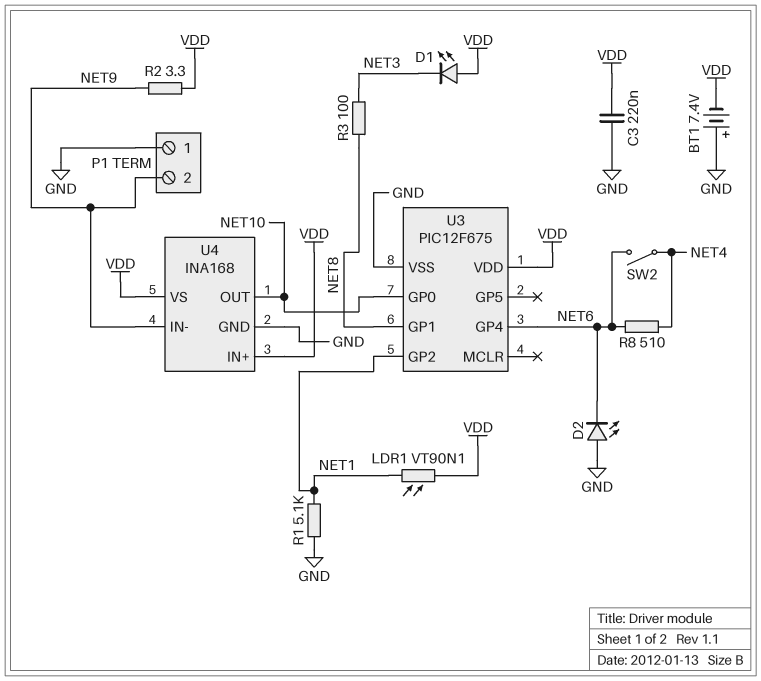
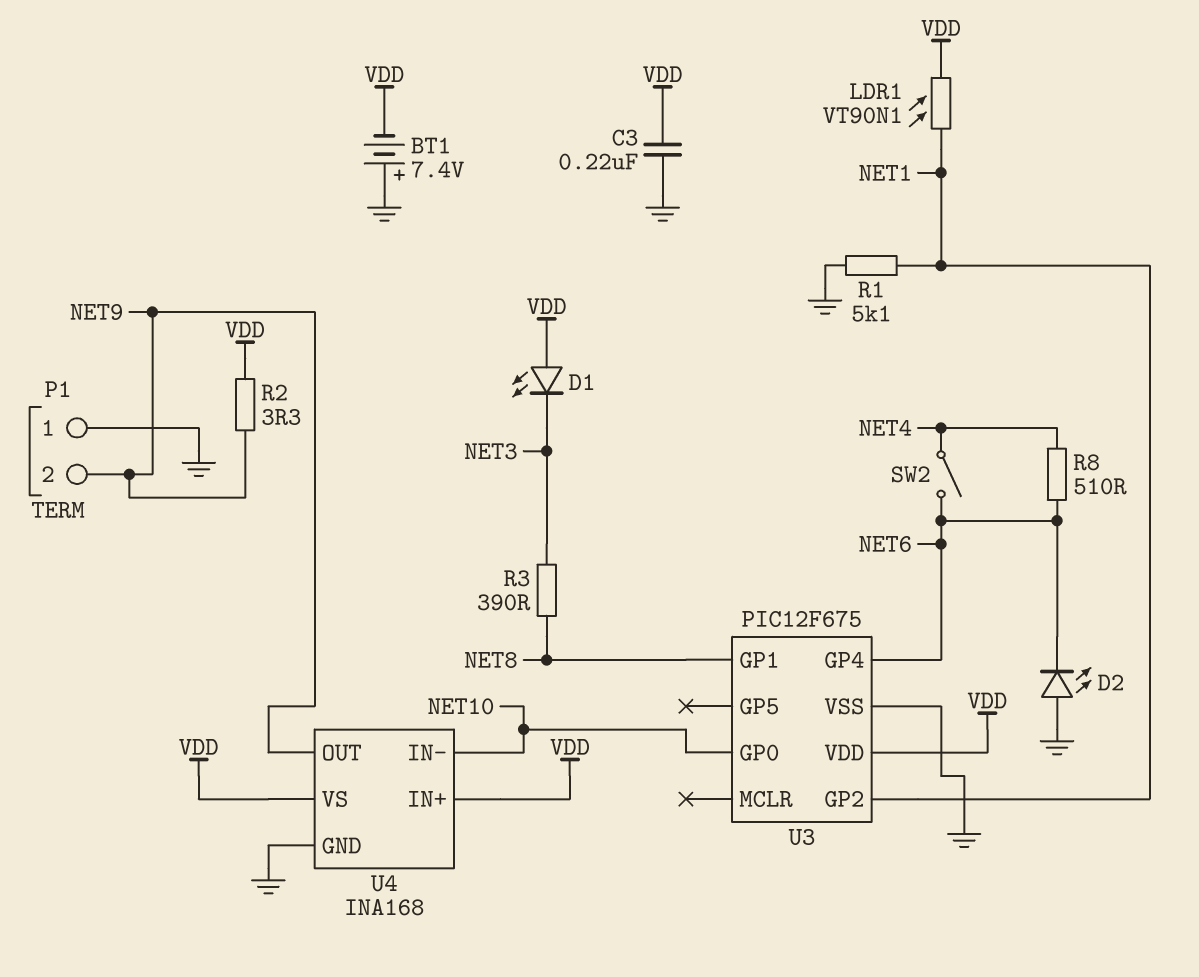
R3: 100 (NET3, NET8) -> 390 (NET3, NET8)
U4 pin IN-: NET9 -> NET10
U4 pin OUT: NET10 -> NET9

